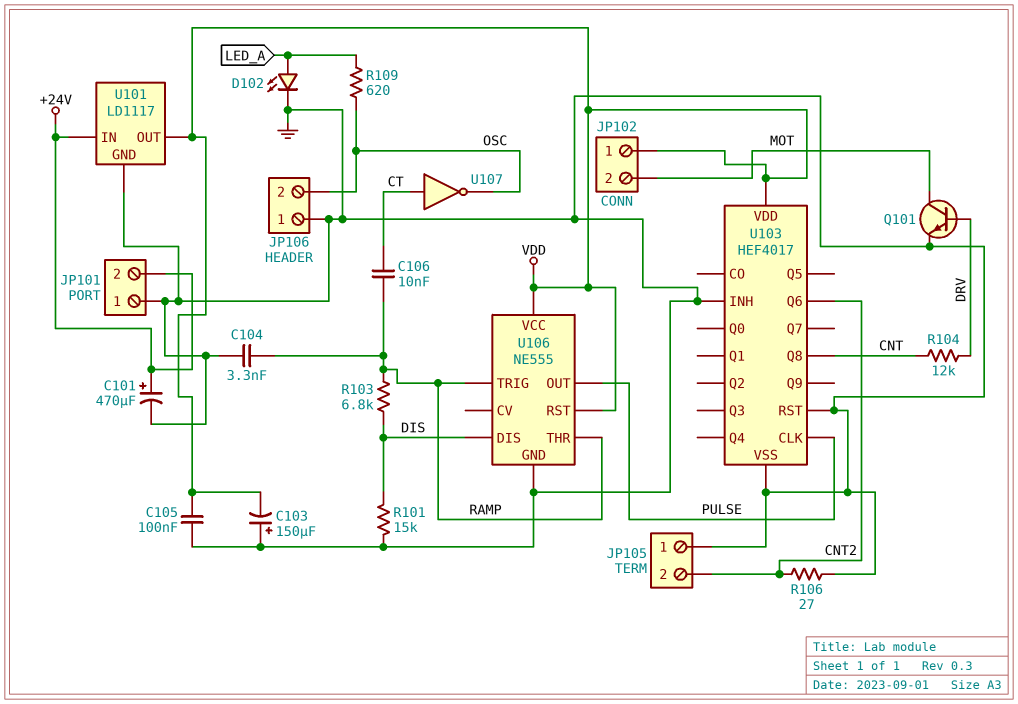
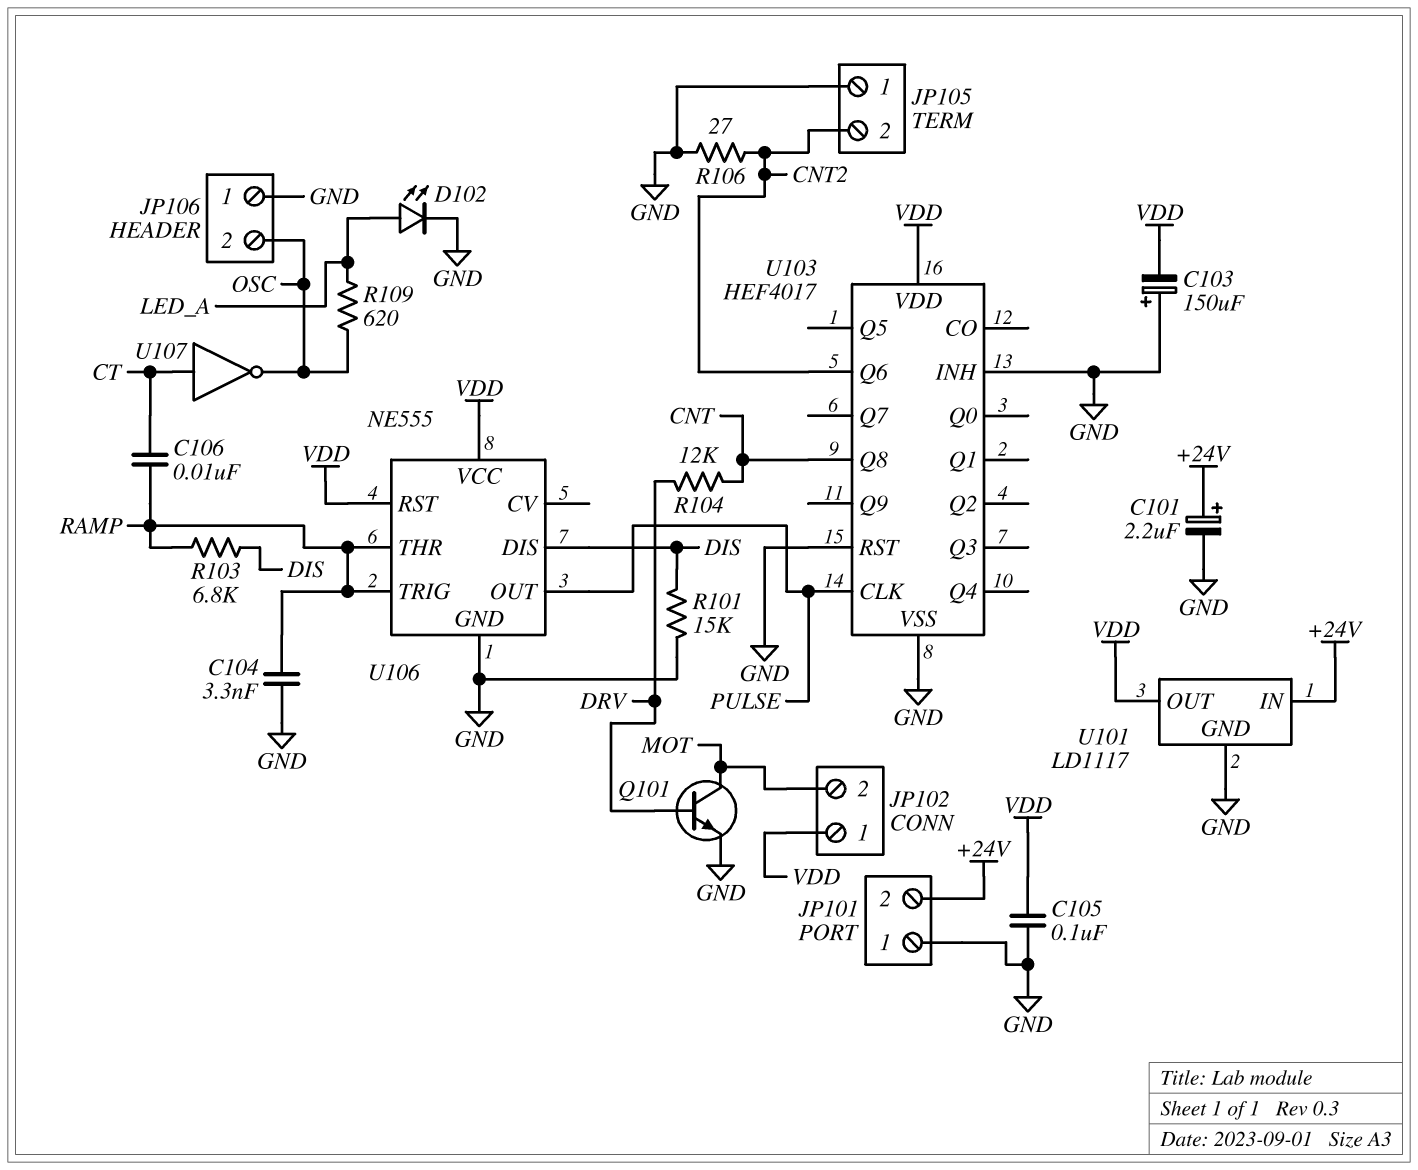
C101: 470uF (plus +24V, minus GND) -> 2.2uF (plus +24V, minus GND)

